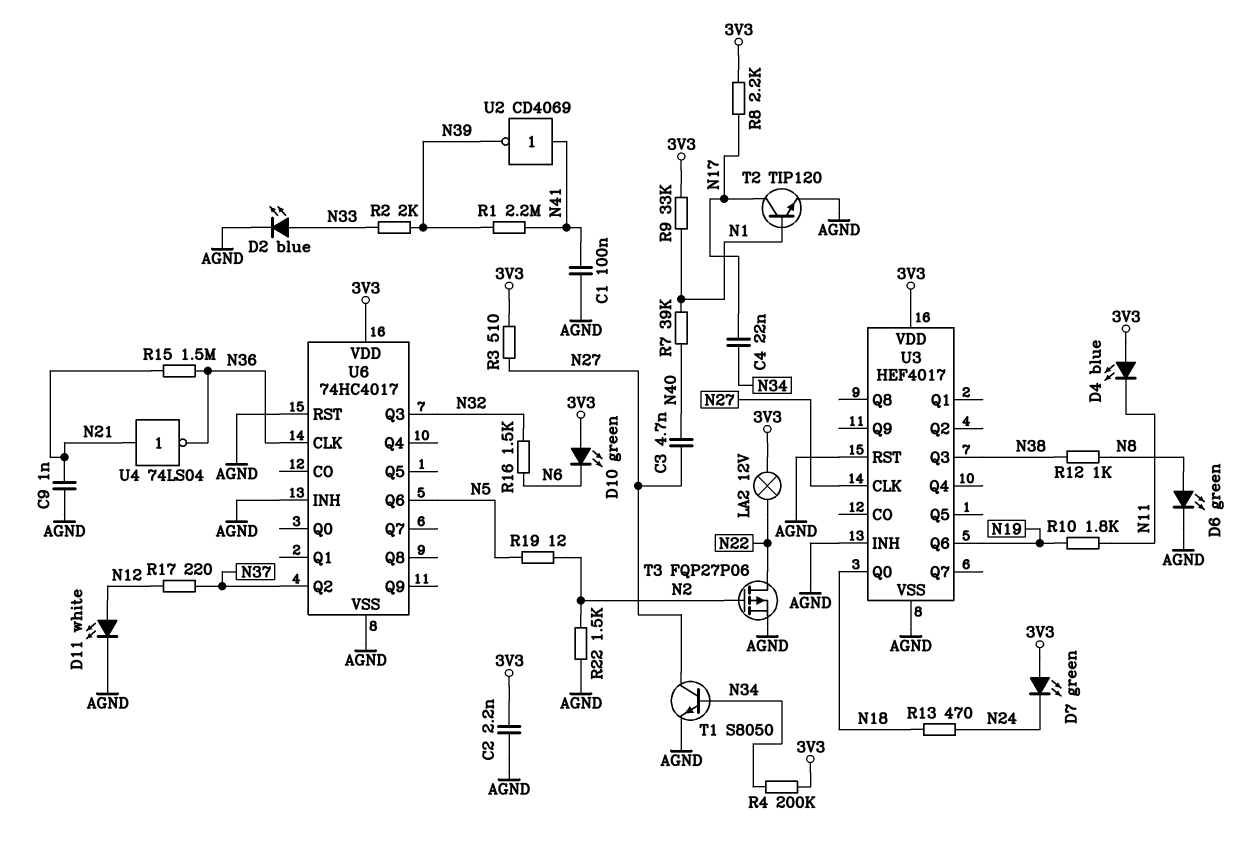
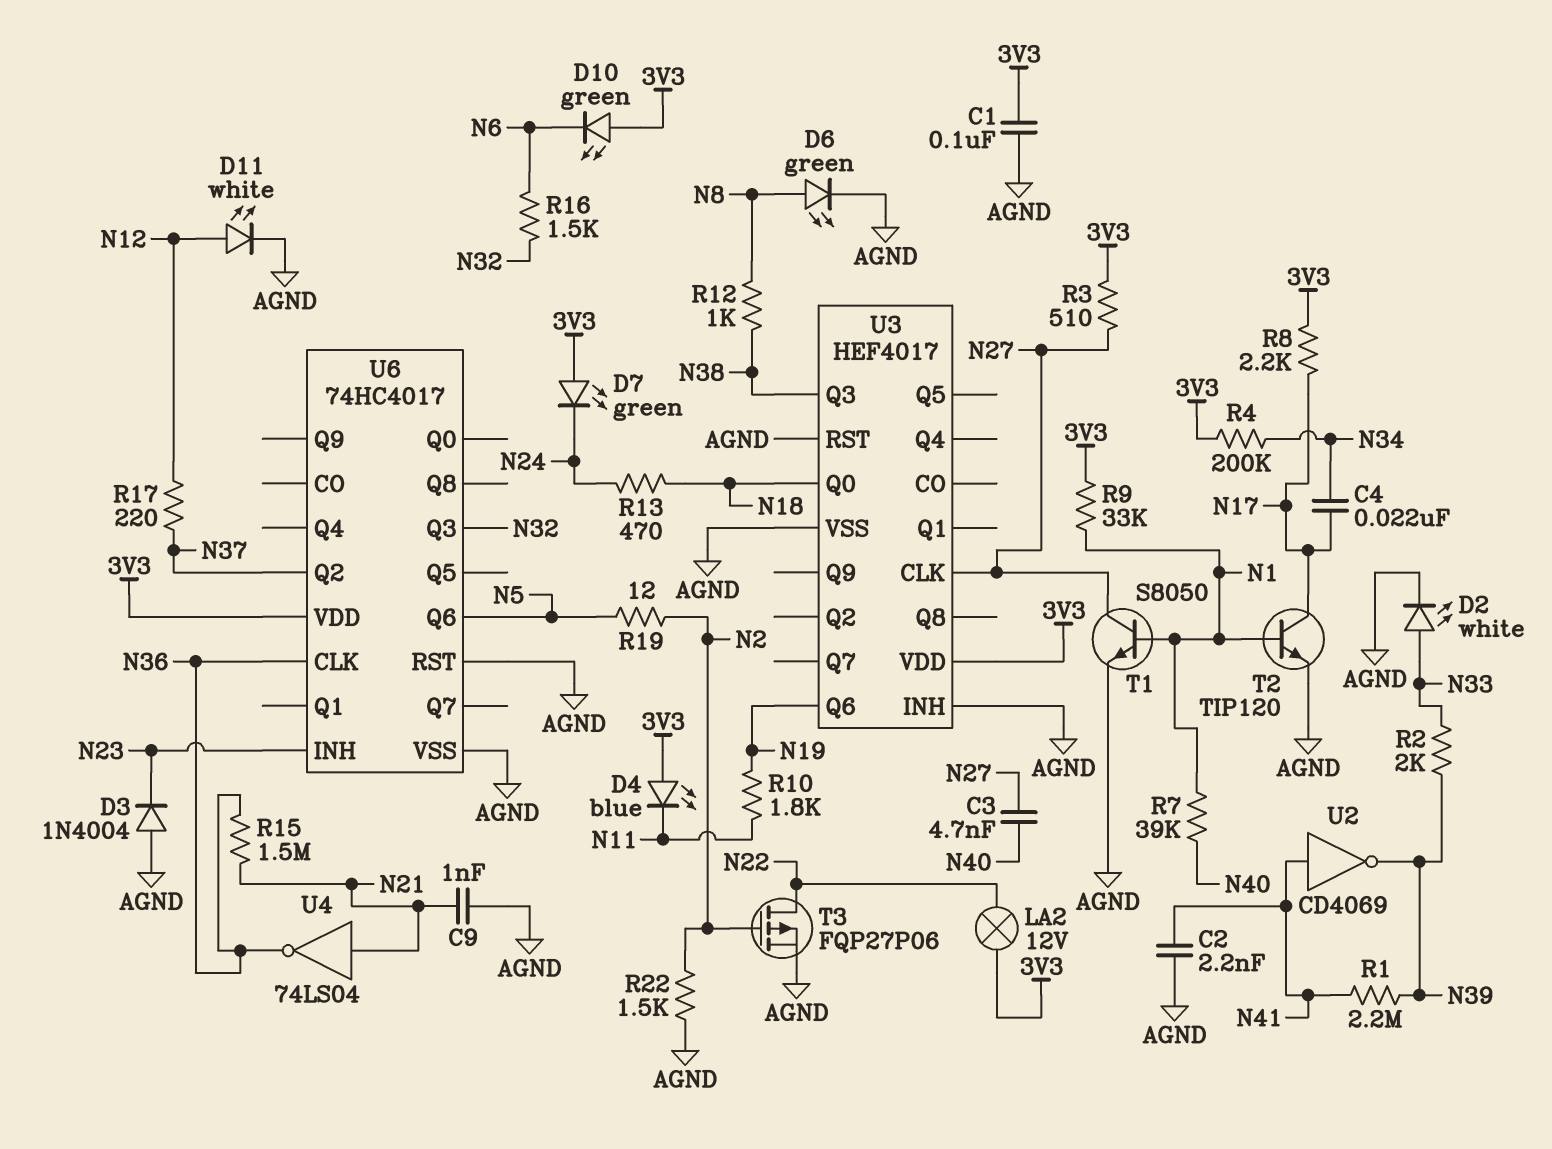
C1: 100nF (AGND, N41) -> 100nF (3V3, AGND)
C2: 2.2nF (3V3, AGND) -> 2.2nF (AGND, N41)
D2: LED blue (A N33, K AGND) -> LED white (A N33, K AGND)
D3: none -> diode 1N4004 (A AGND, K N23)
T1: NPN S8050 (B N34, C N27, E AGND) -> NPN S8050 (B N1, C N27, E AGND)
U6 pin INH: AGND -> N23

